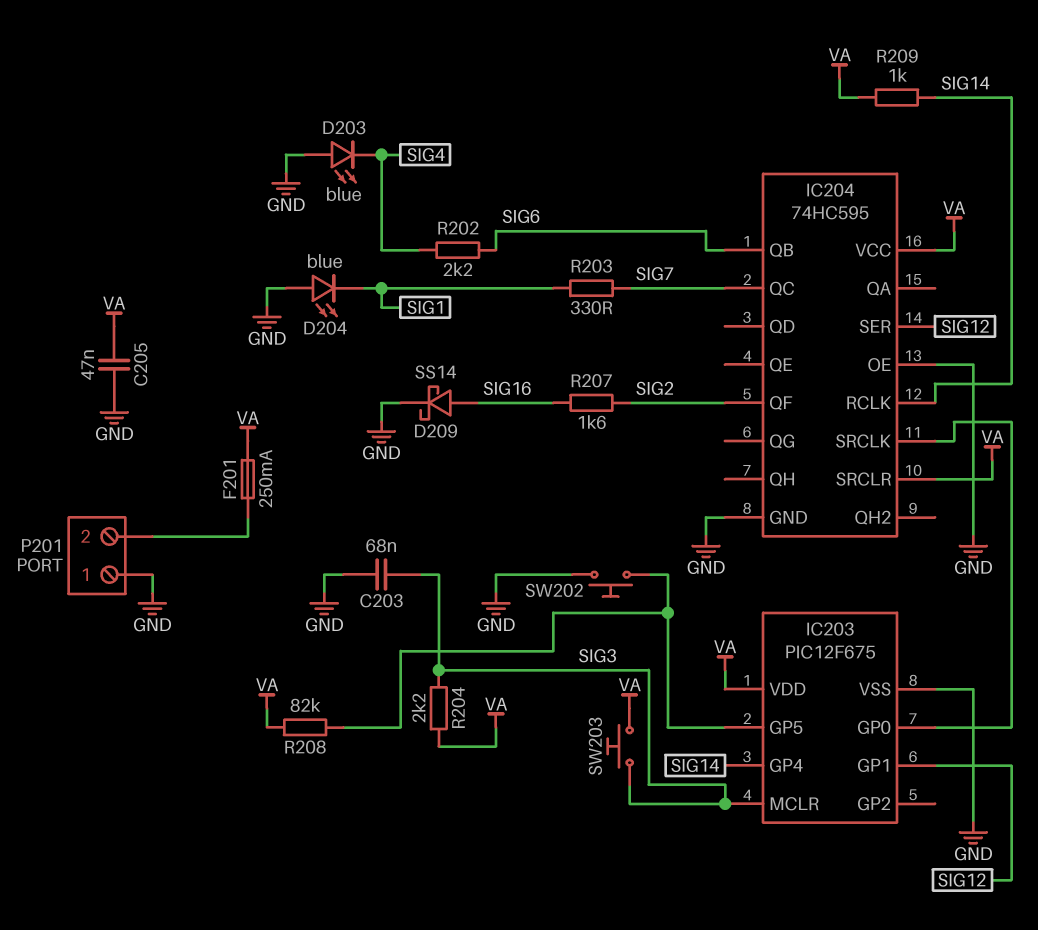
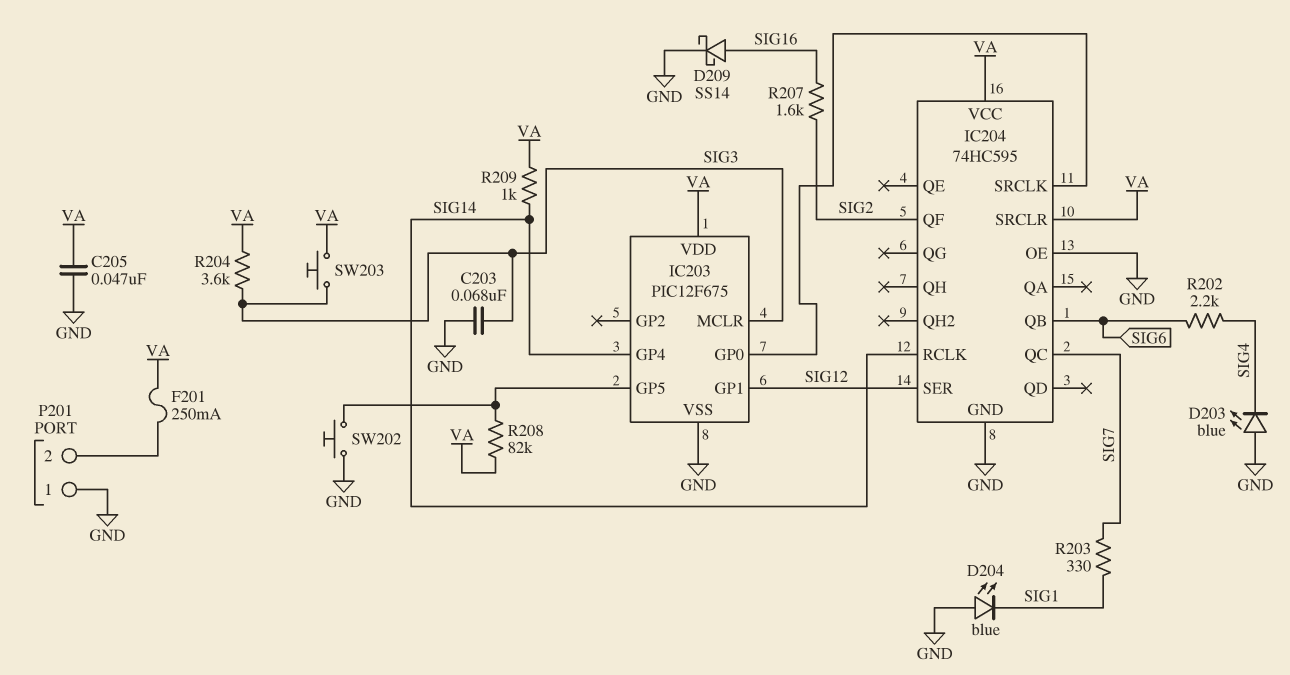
R204: 2.2k (SIG3, VA) -> 3.6k (SIG3, VA)

